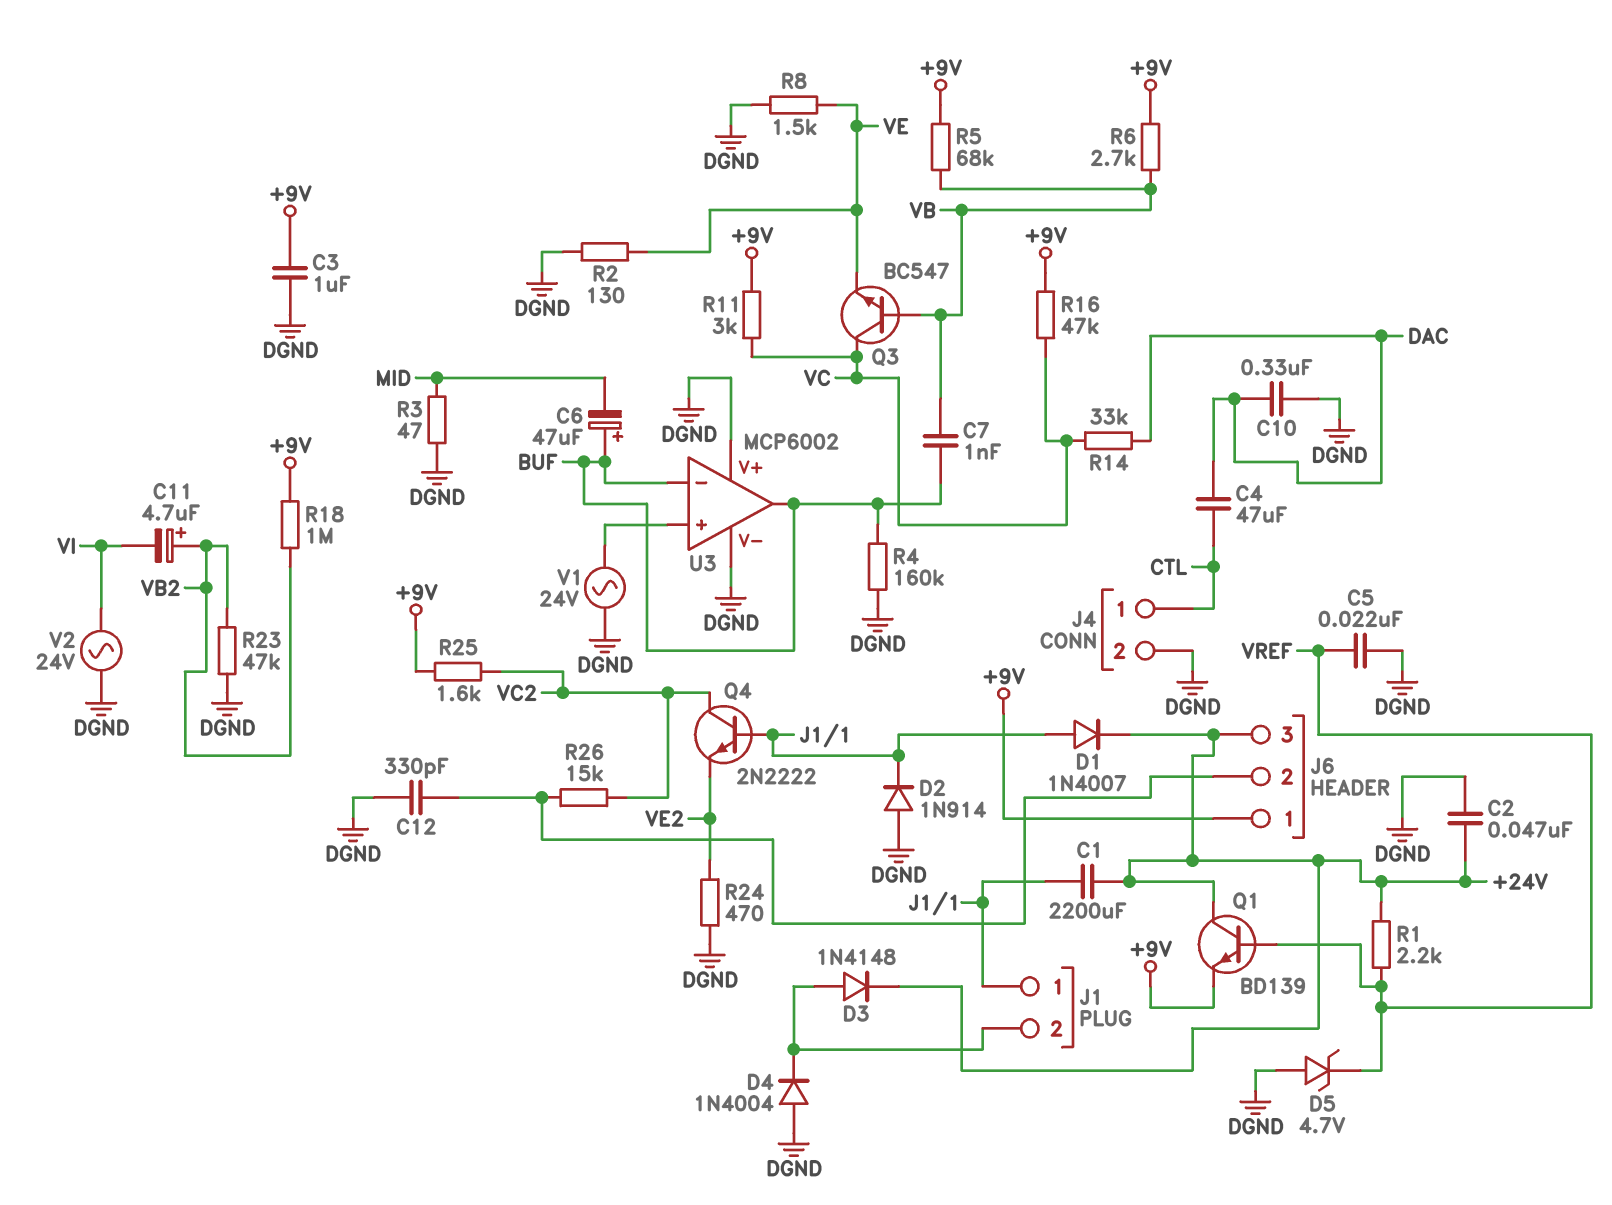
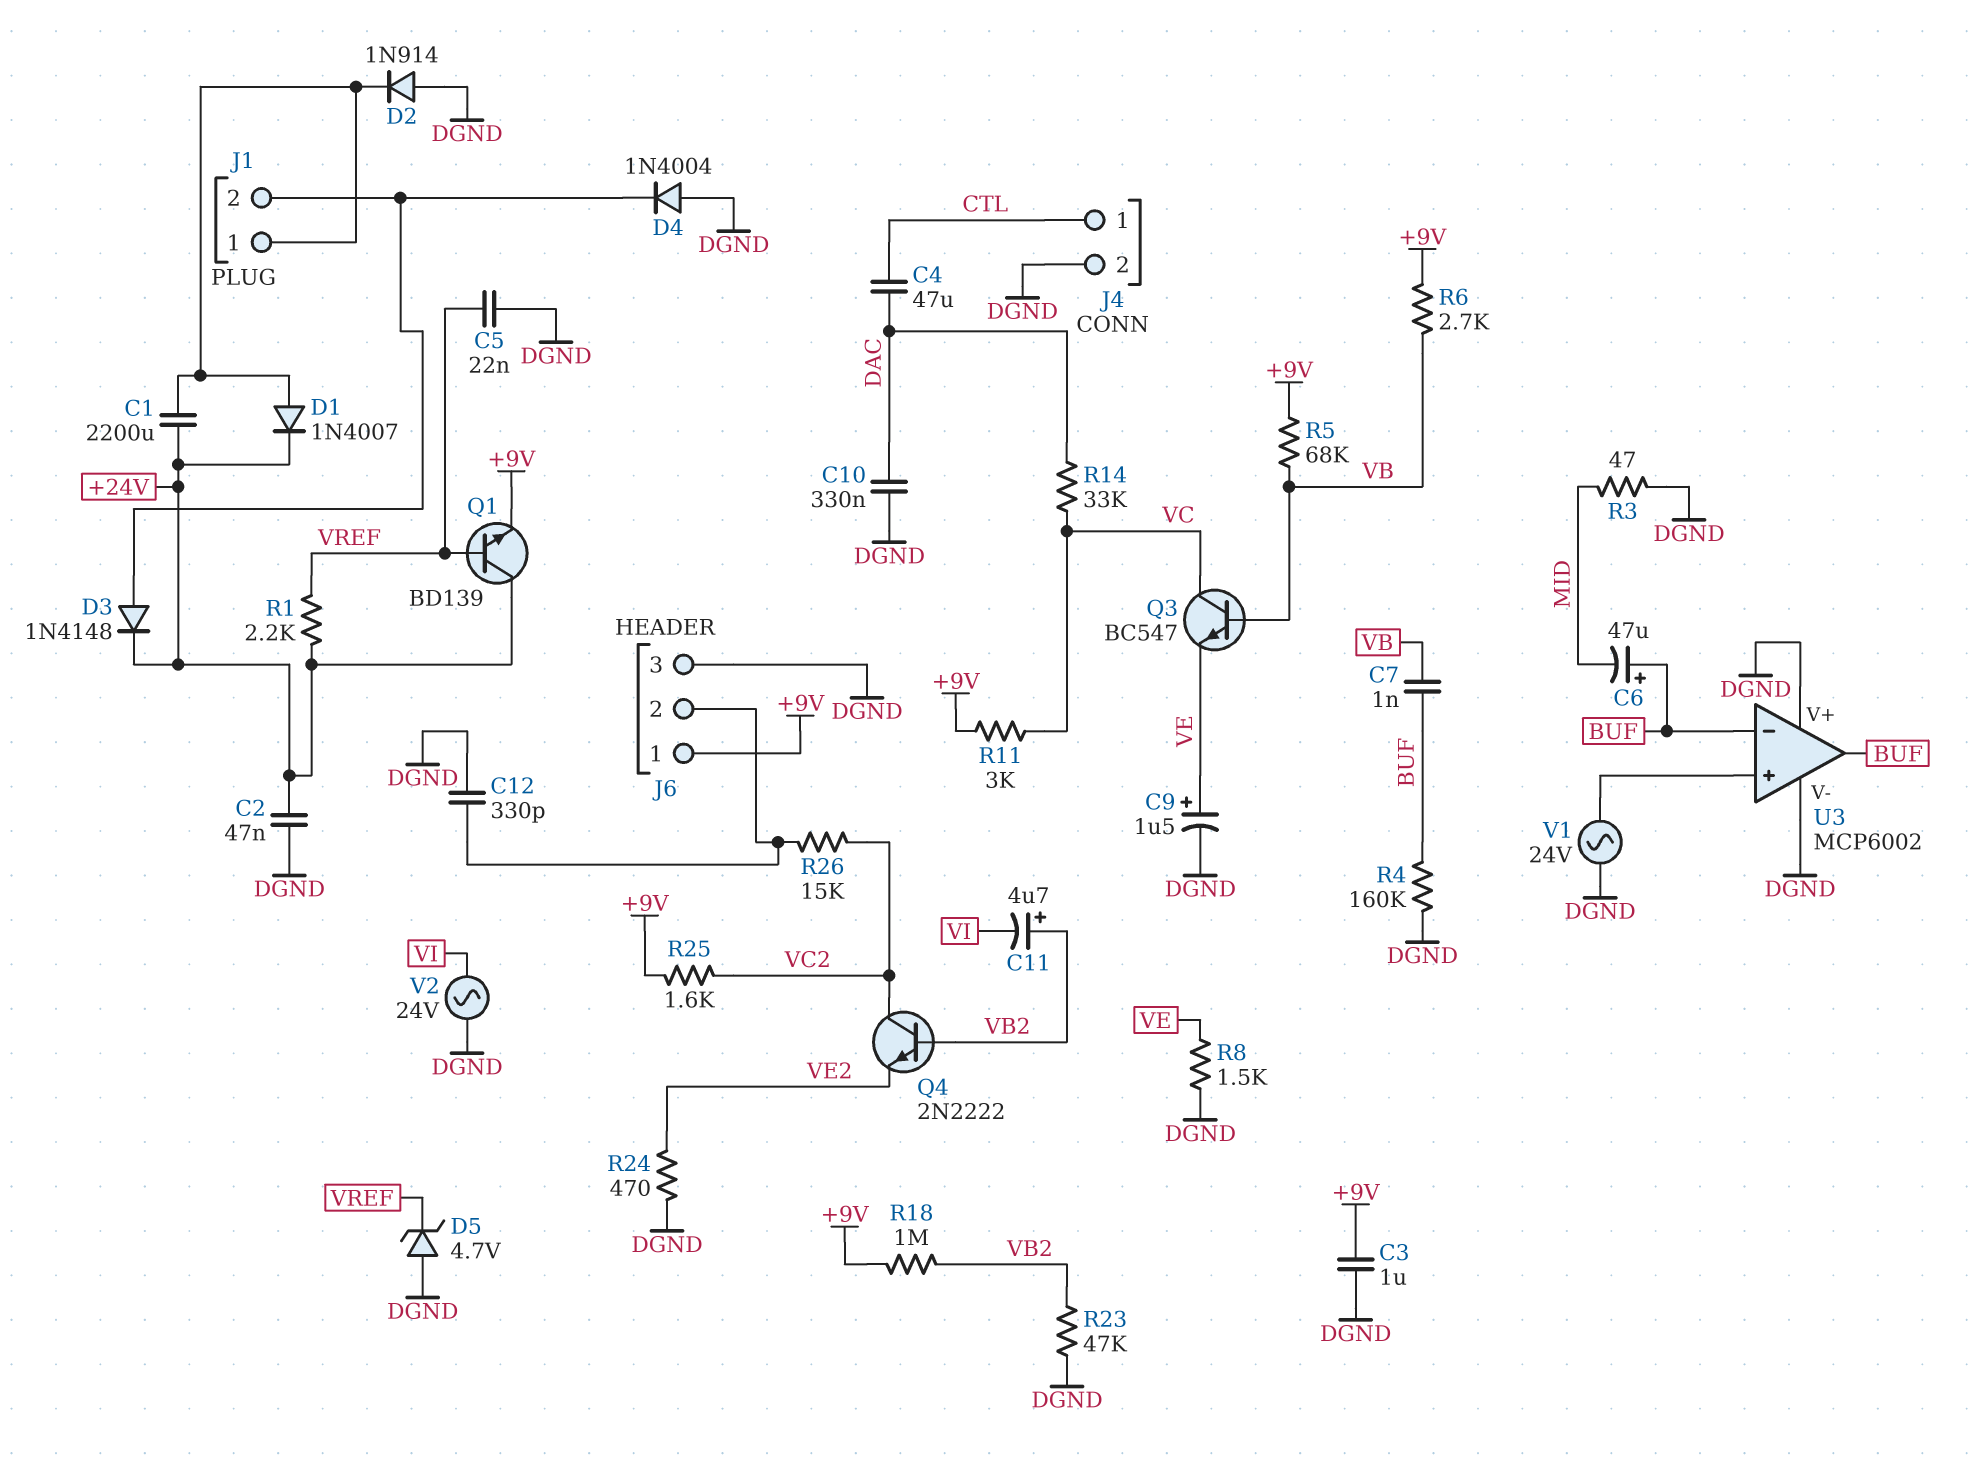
C9: none -> 1.5uF (plus VE, minus DGND)
J6 pin 3: +24V -> DGND
Q4: NPN 2N2222 (B J1/1, C VC2, E VE2) -> NPN 2N2222 (B VB2, C VC2, E VE2)
R2: 130 (DGND, VE) -> none
R16: 47k (+9V, VC) -> none

